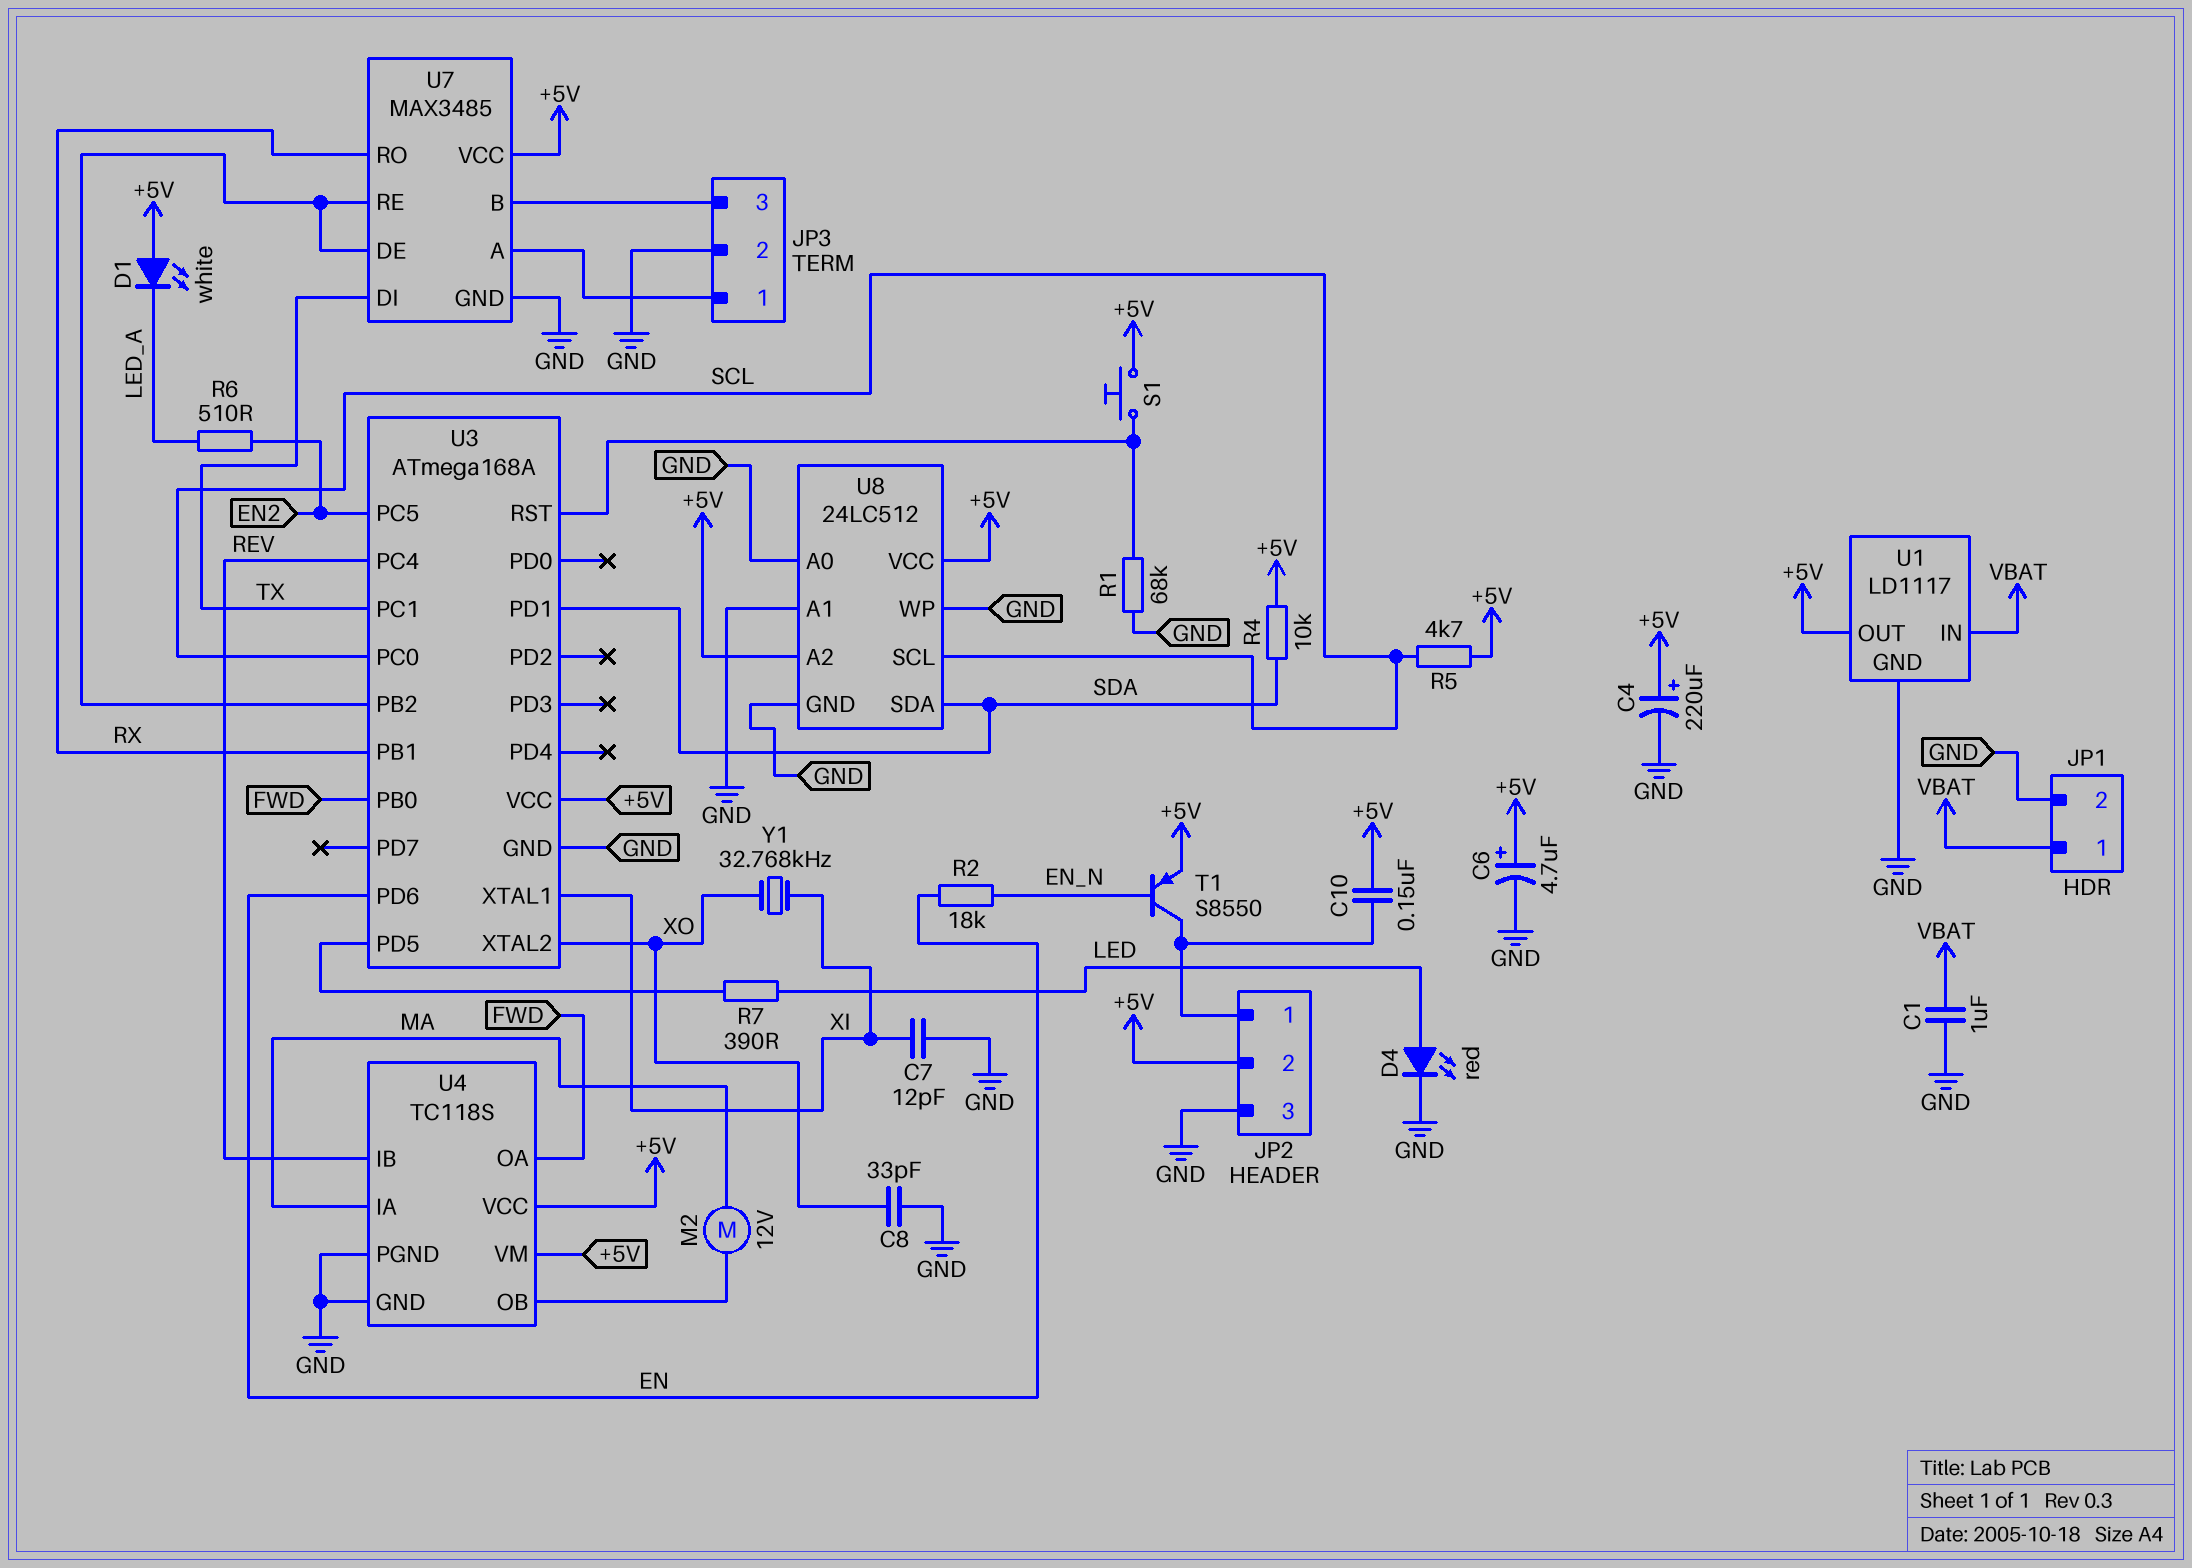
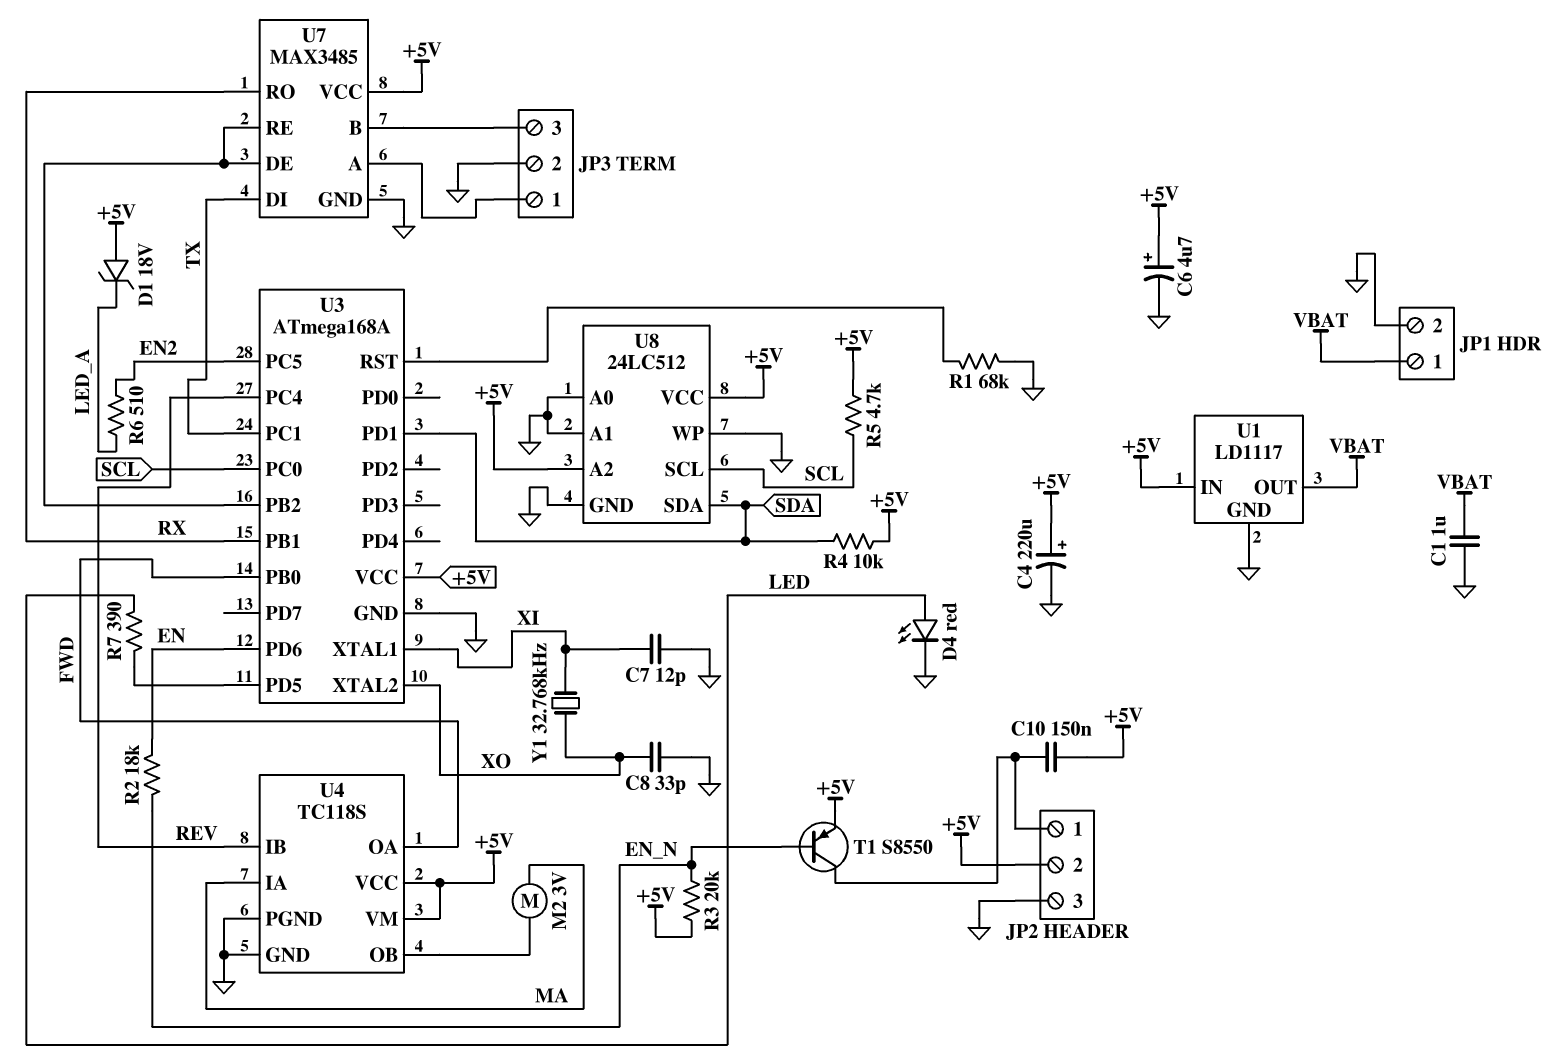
D1: LED white (A +5V, K LED_A) -> zener 18V (A +5V, K LED_A)
M2: motor 12V (MA, U4/OB) -> motor 3V (MA, U4/OB)
R3: none -> 20k (+5V, EN_N)
S1: button (+5V, U3/RST) -> none
U1 pin IN: VBAT -> +5V
U1 pin OUT: +5V -> VBAT

